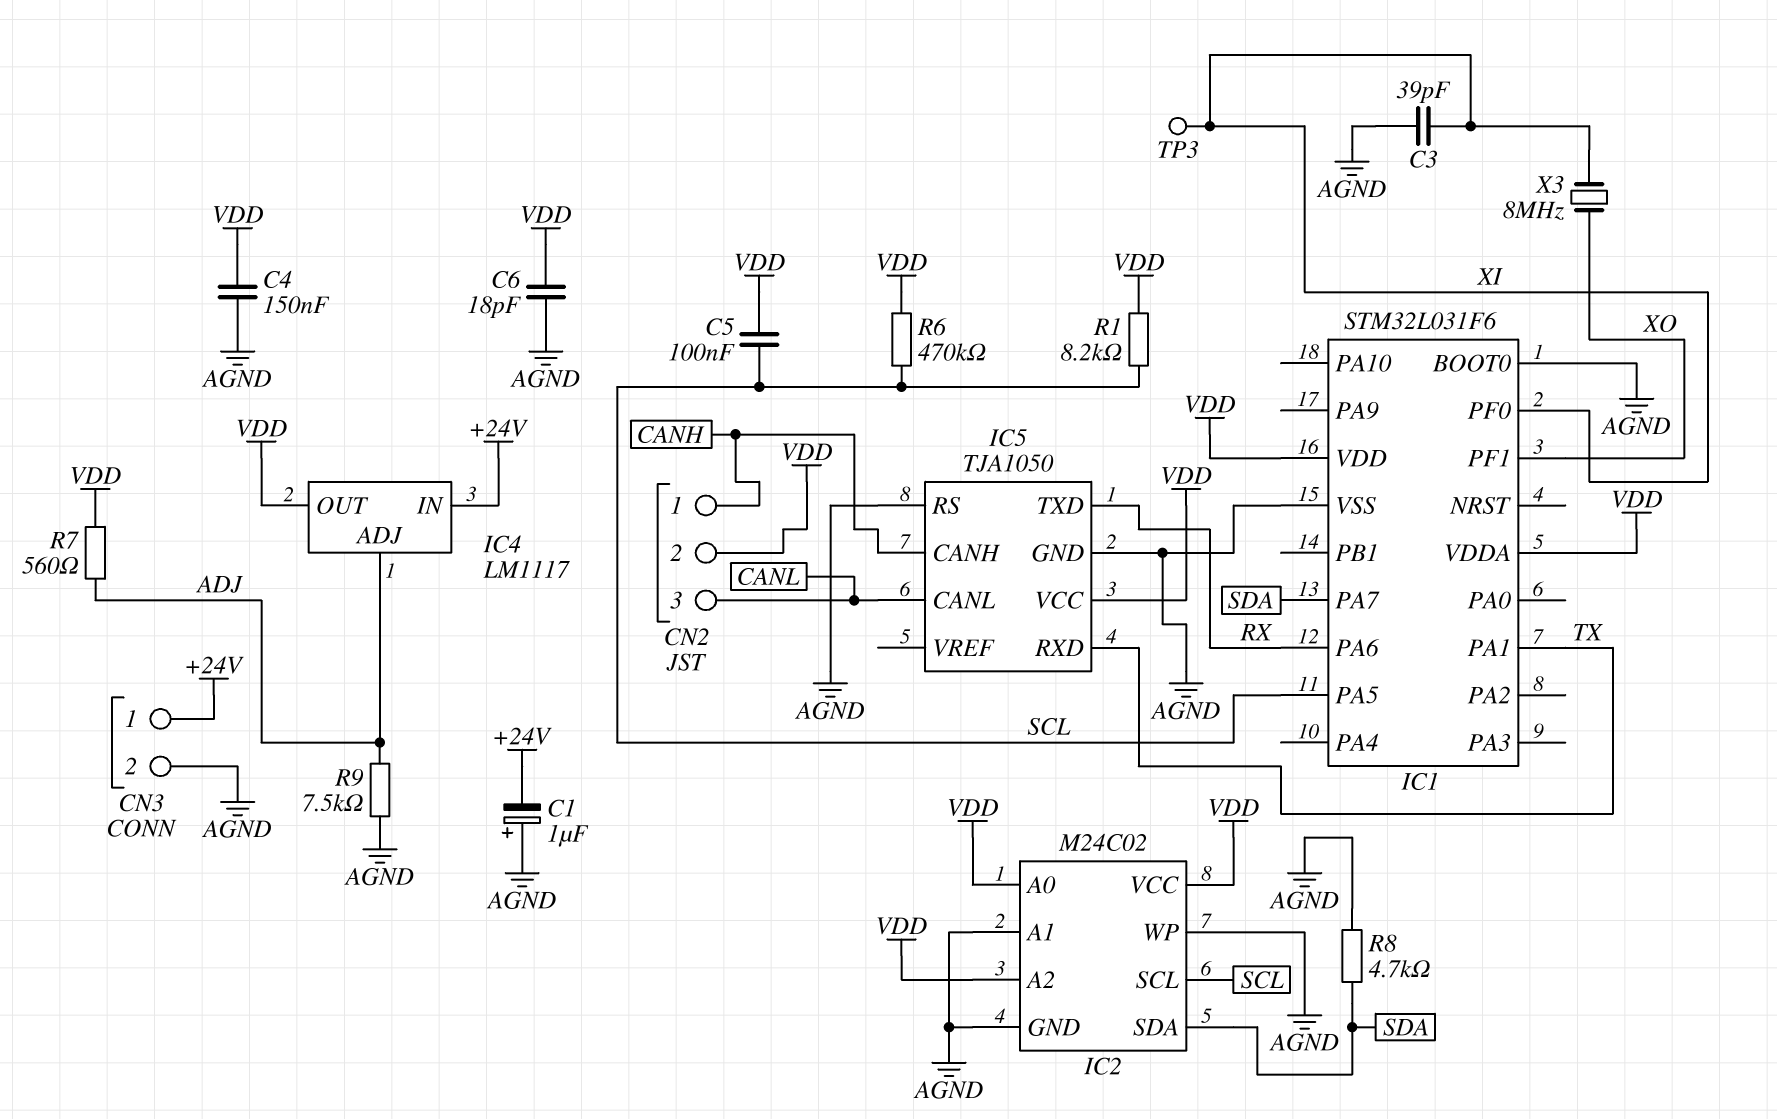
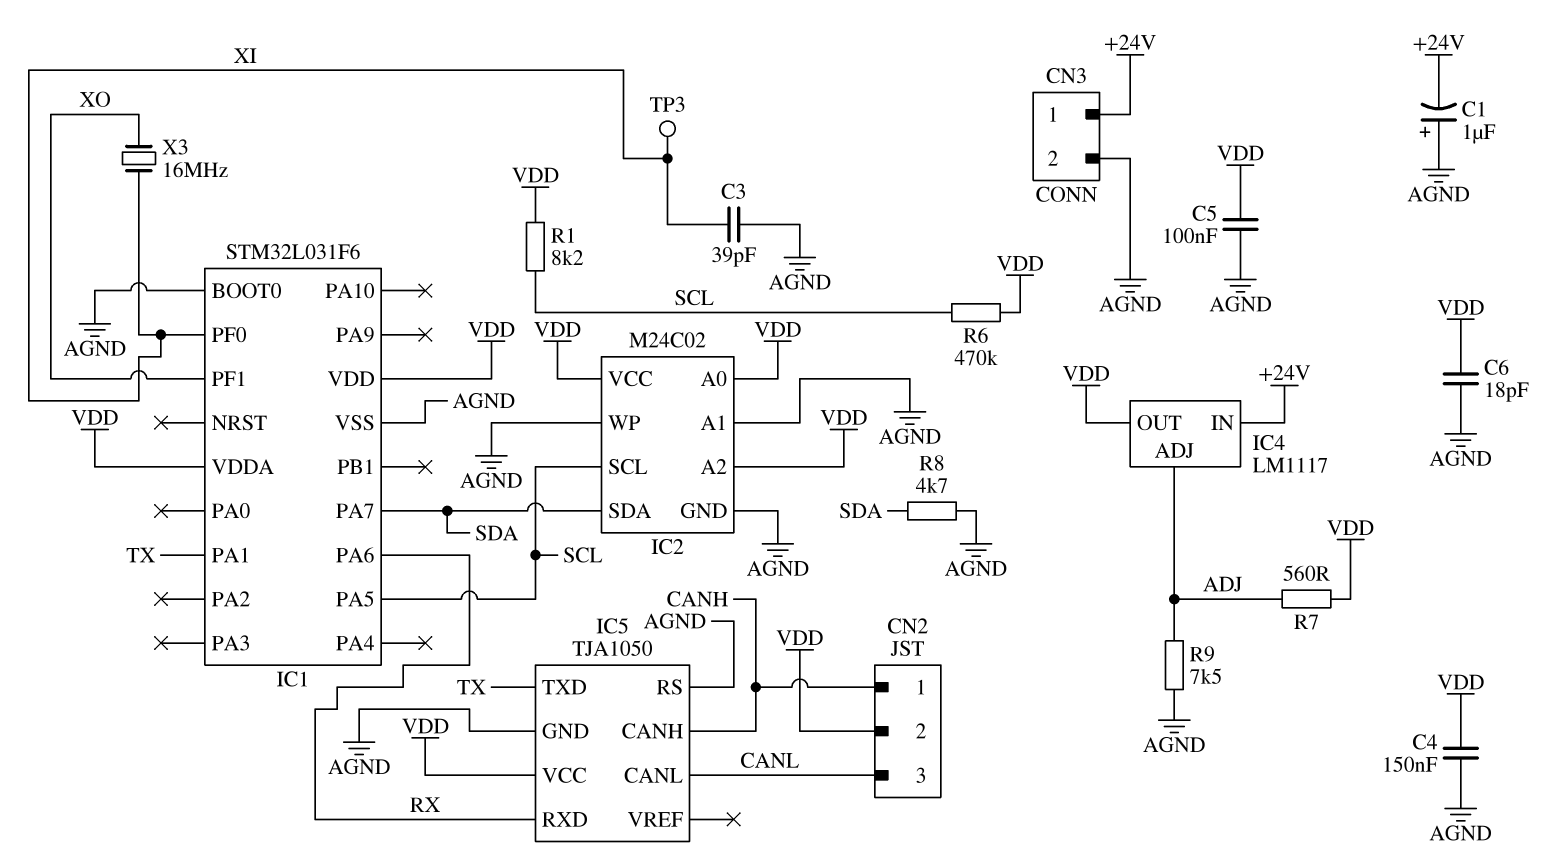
C5: 100nF (SCL, VDD) -> 100nF (AGND, VDD)
IC5 pin RXD: TX -> RX
IC5 pin TXD: RX -> TX
X3: 8MHz (XI, XO) -> 16MHz (XI, XO)

